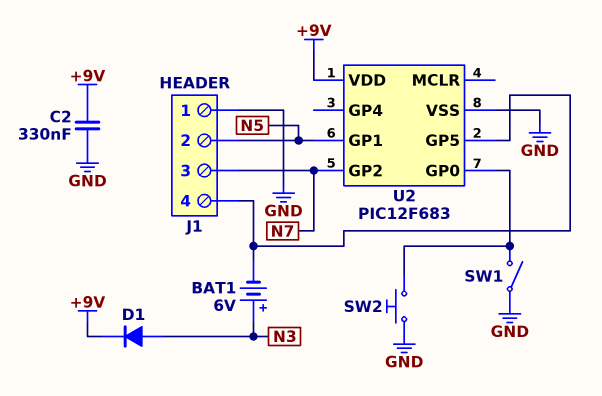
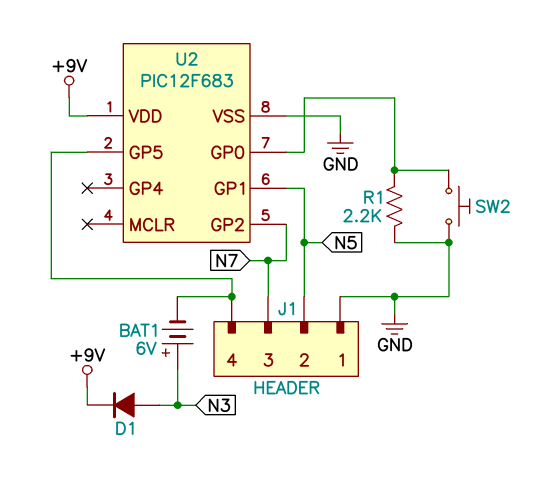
C2: 330nF (+9V, GND) -> none
R1: none -> 2.2k (GND, U2/GP0)
SW1: switch (GND, U2/GP0) -> none

